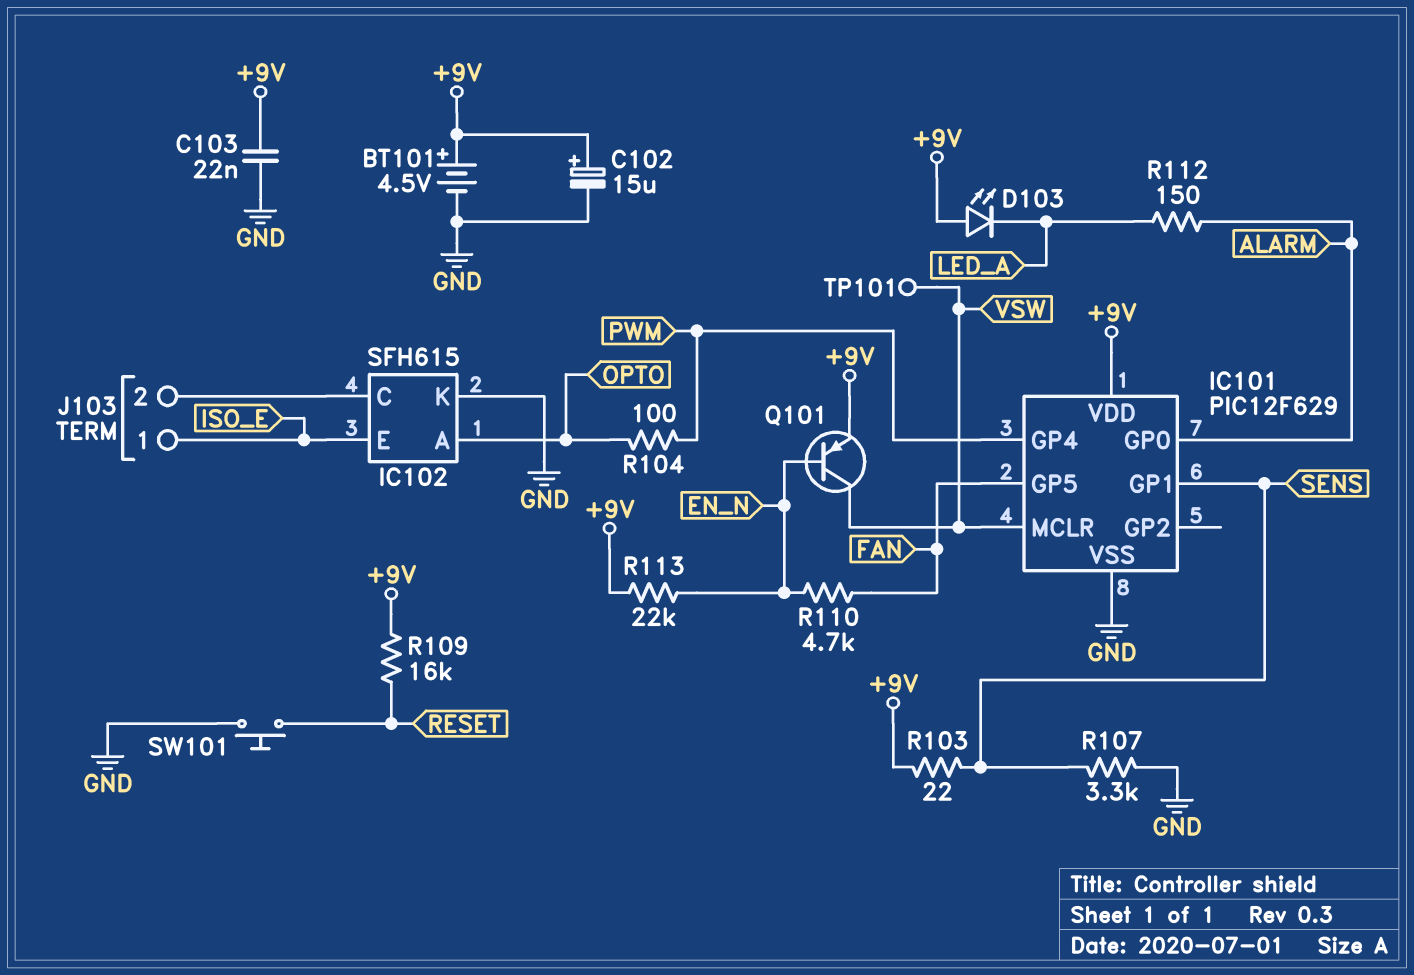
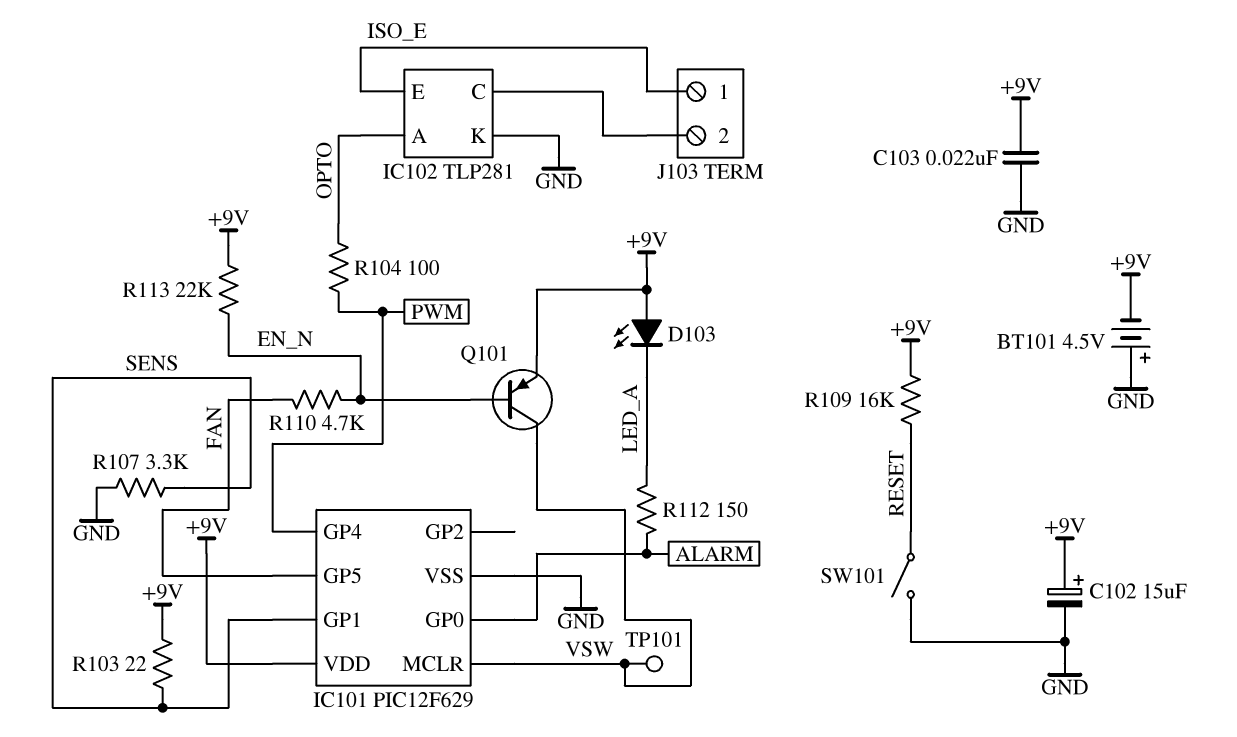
BT101: 4.5V (plus +9V, minus GND) -> 4.5V (plus GND, minus +9V)
IC102: SFH615 -> TLP281
SW101: button (GND, RESET) -> switch (GND, RESET)

